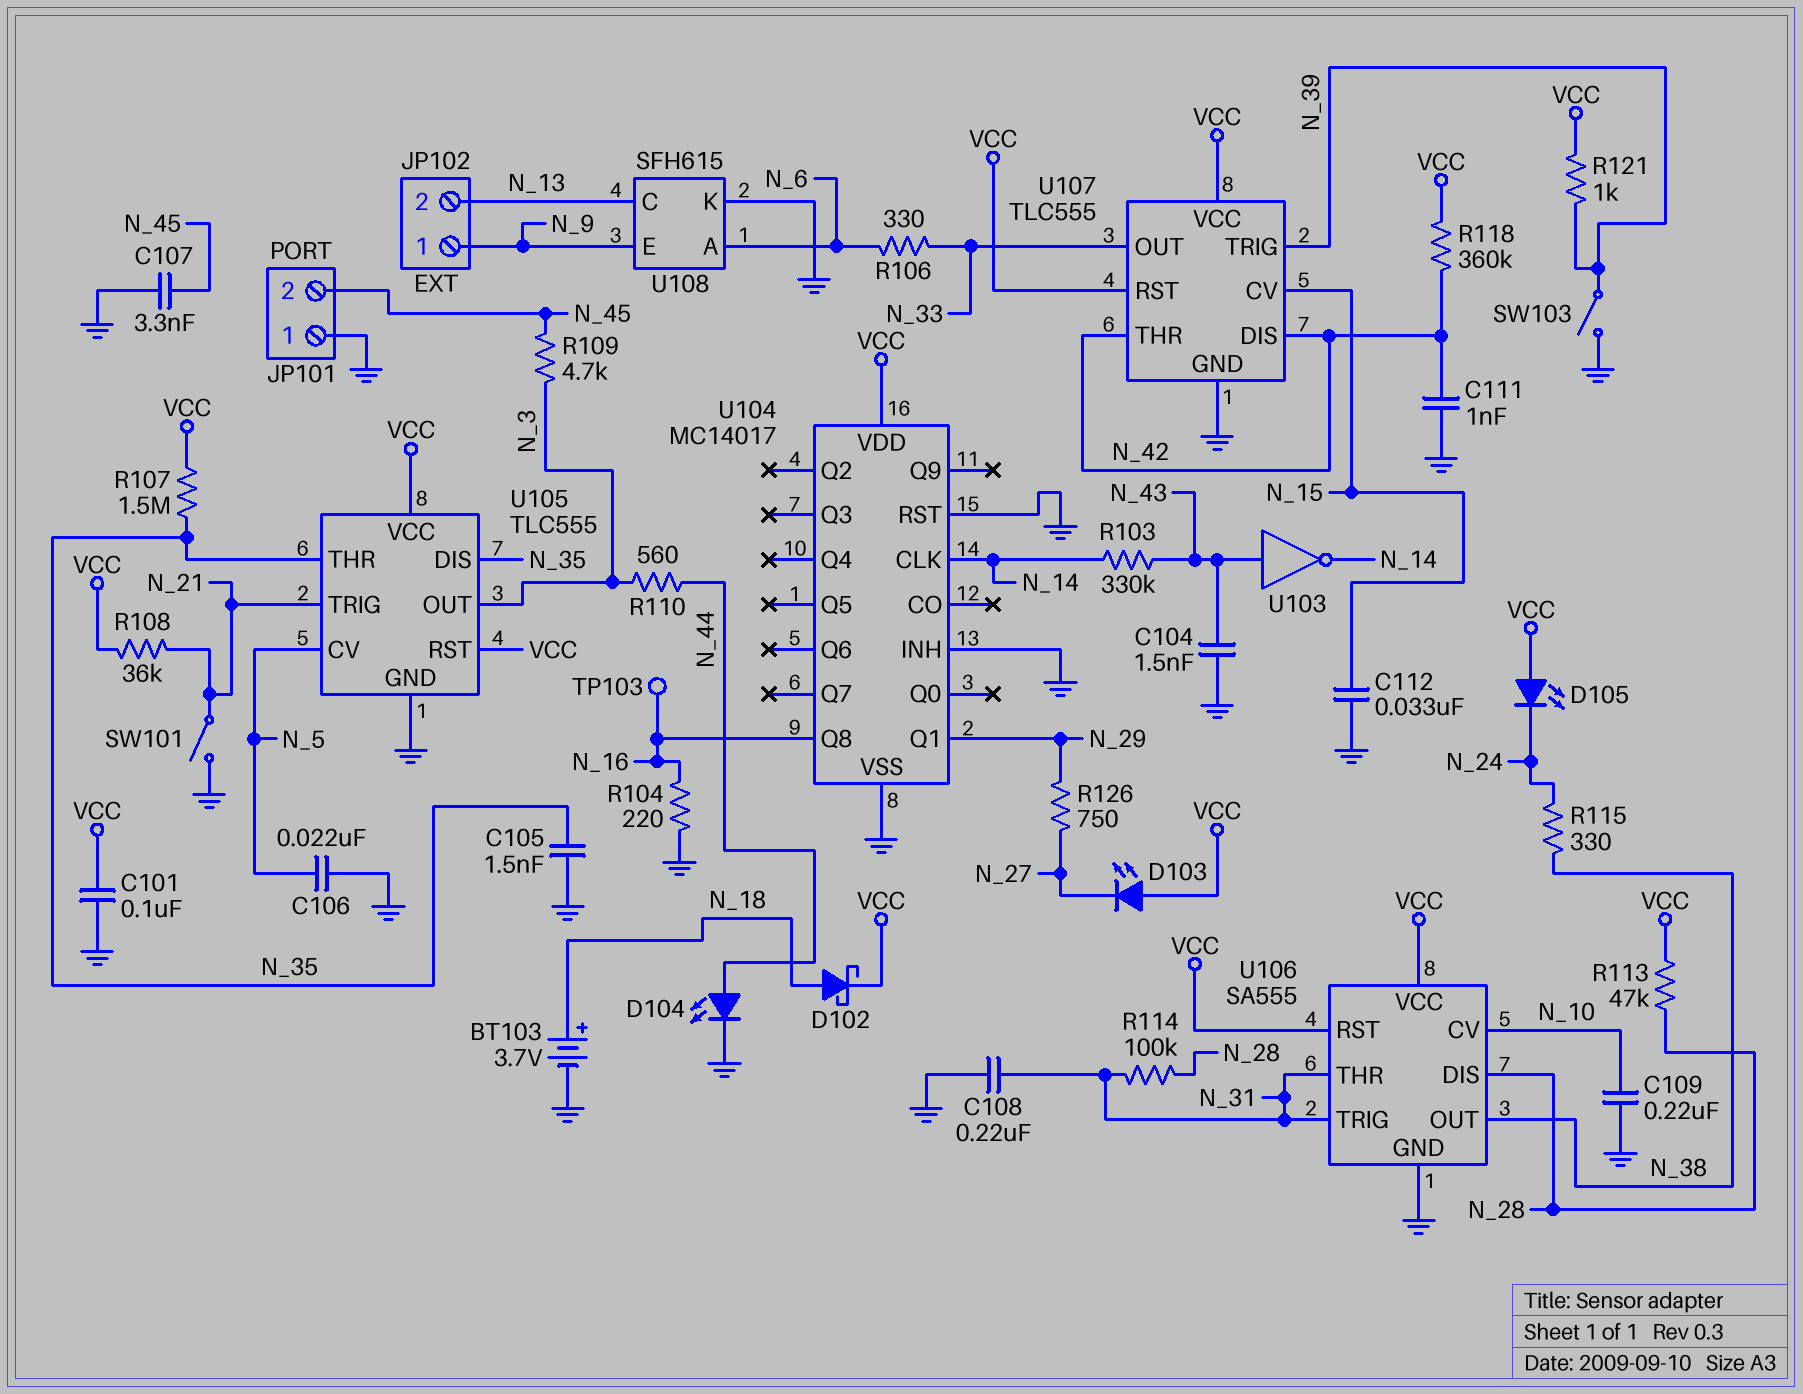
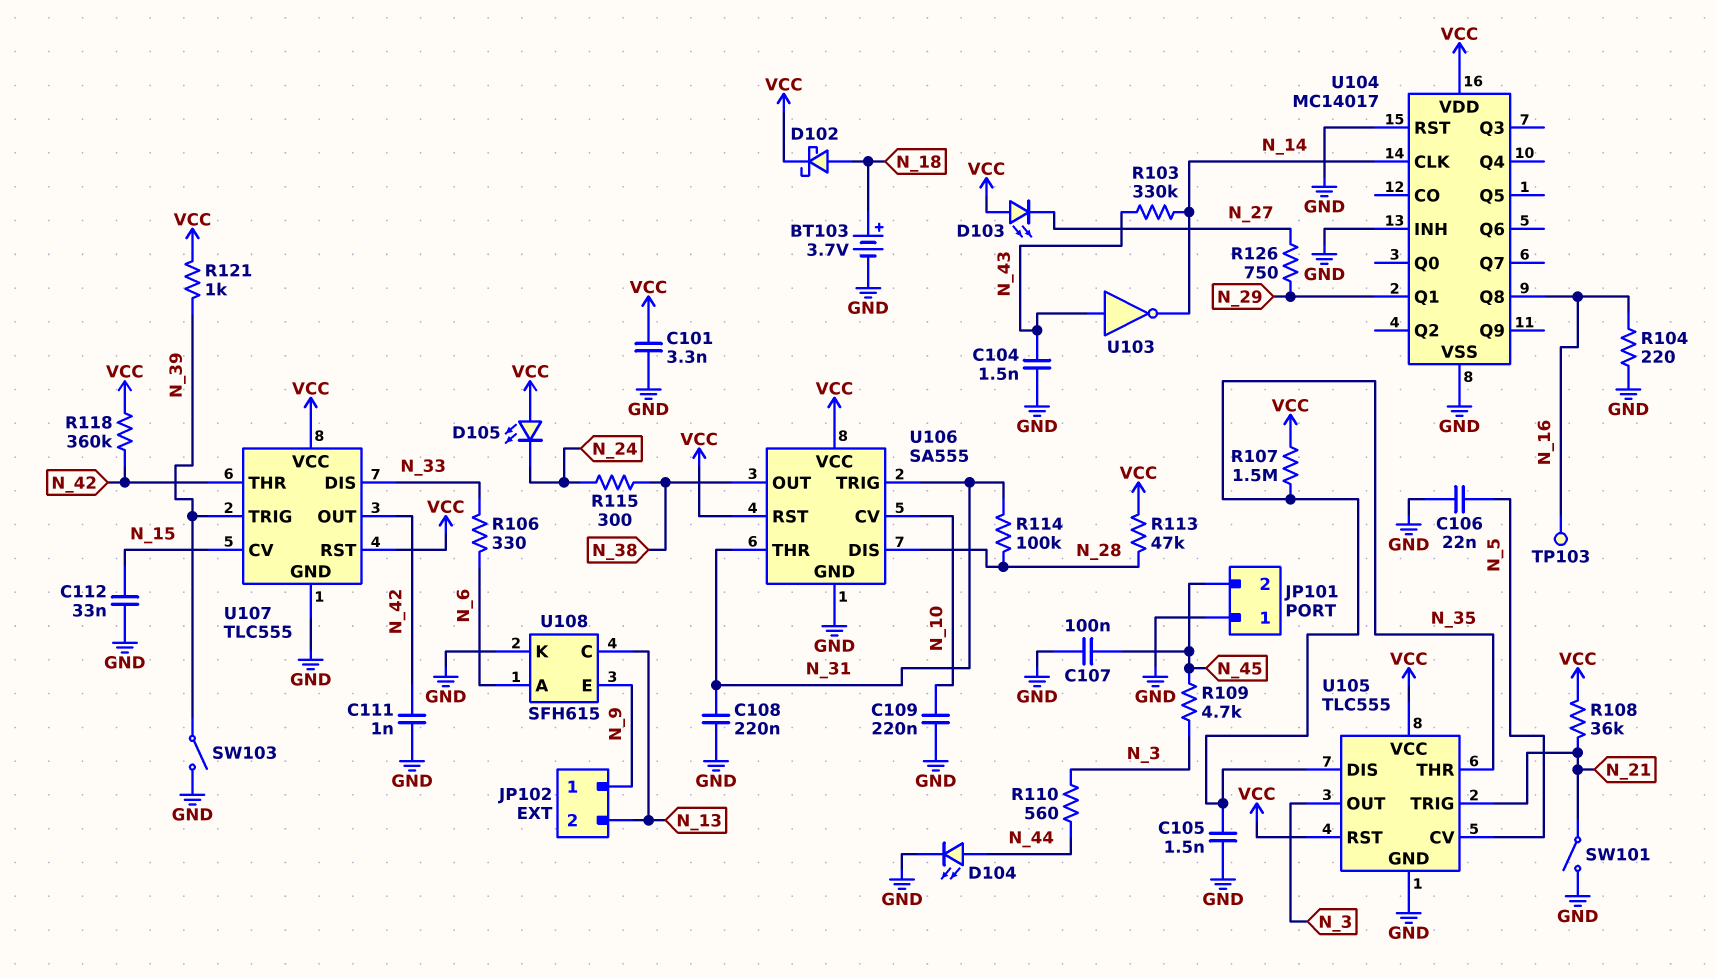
C101: 100nF (GND, VCC) -> 3.3nF (GND, VCC)
C107: 3.3nF (GND, N_45) -> 100nF (GND, N_45)
R115: 330 (N_24, N_38) -> 300 (N_24, N_38)
U107 pin DIS: N_42 -> N_33
U107 pin OUT: N_33 -> N_42

